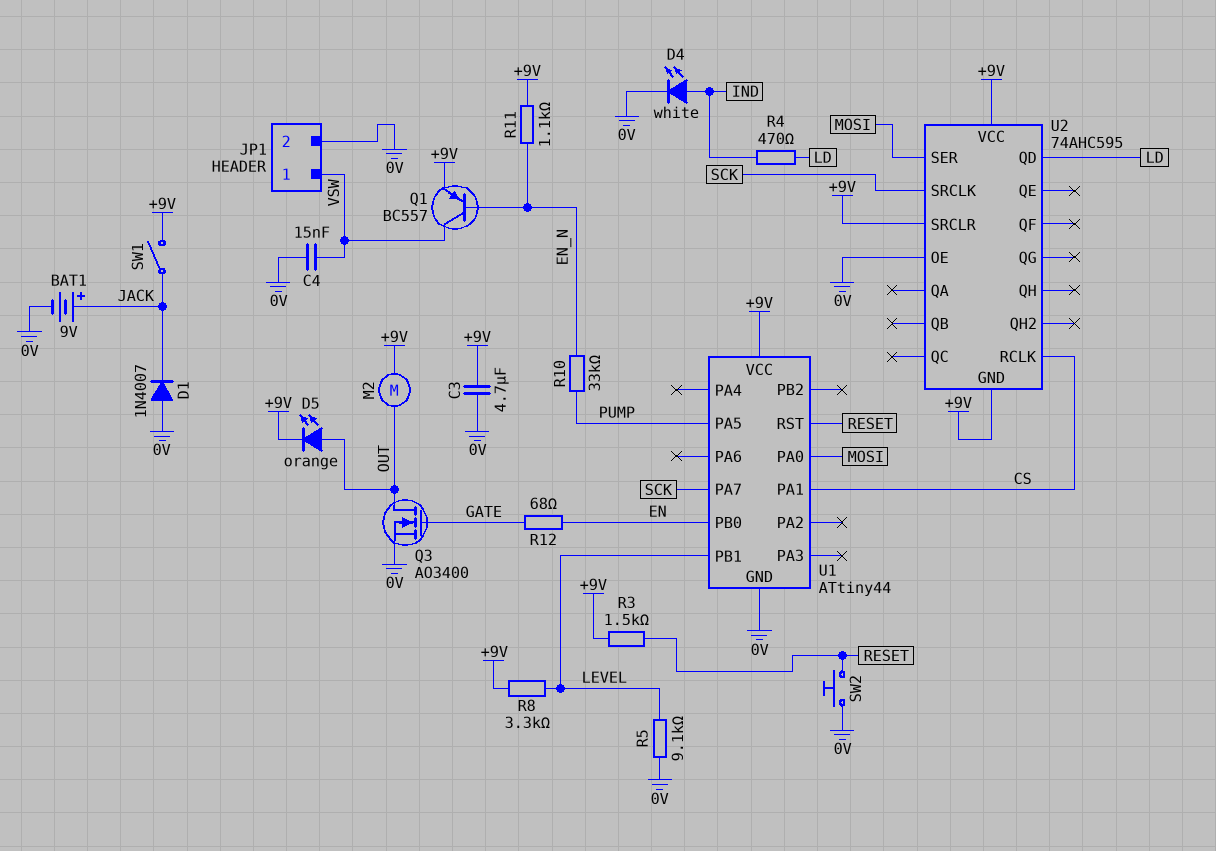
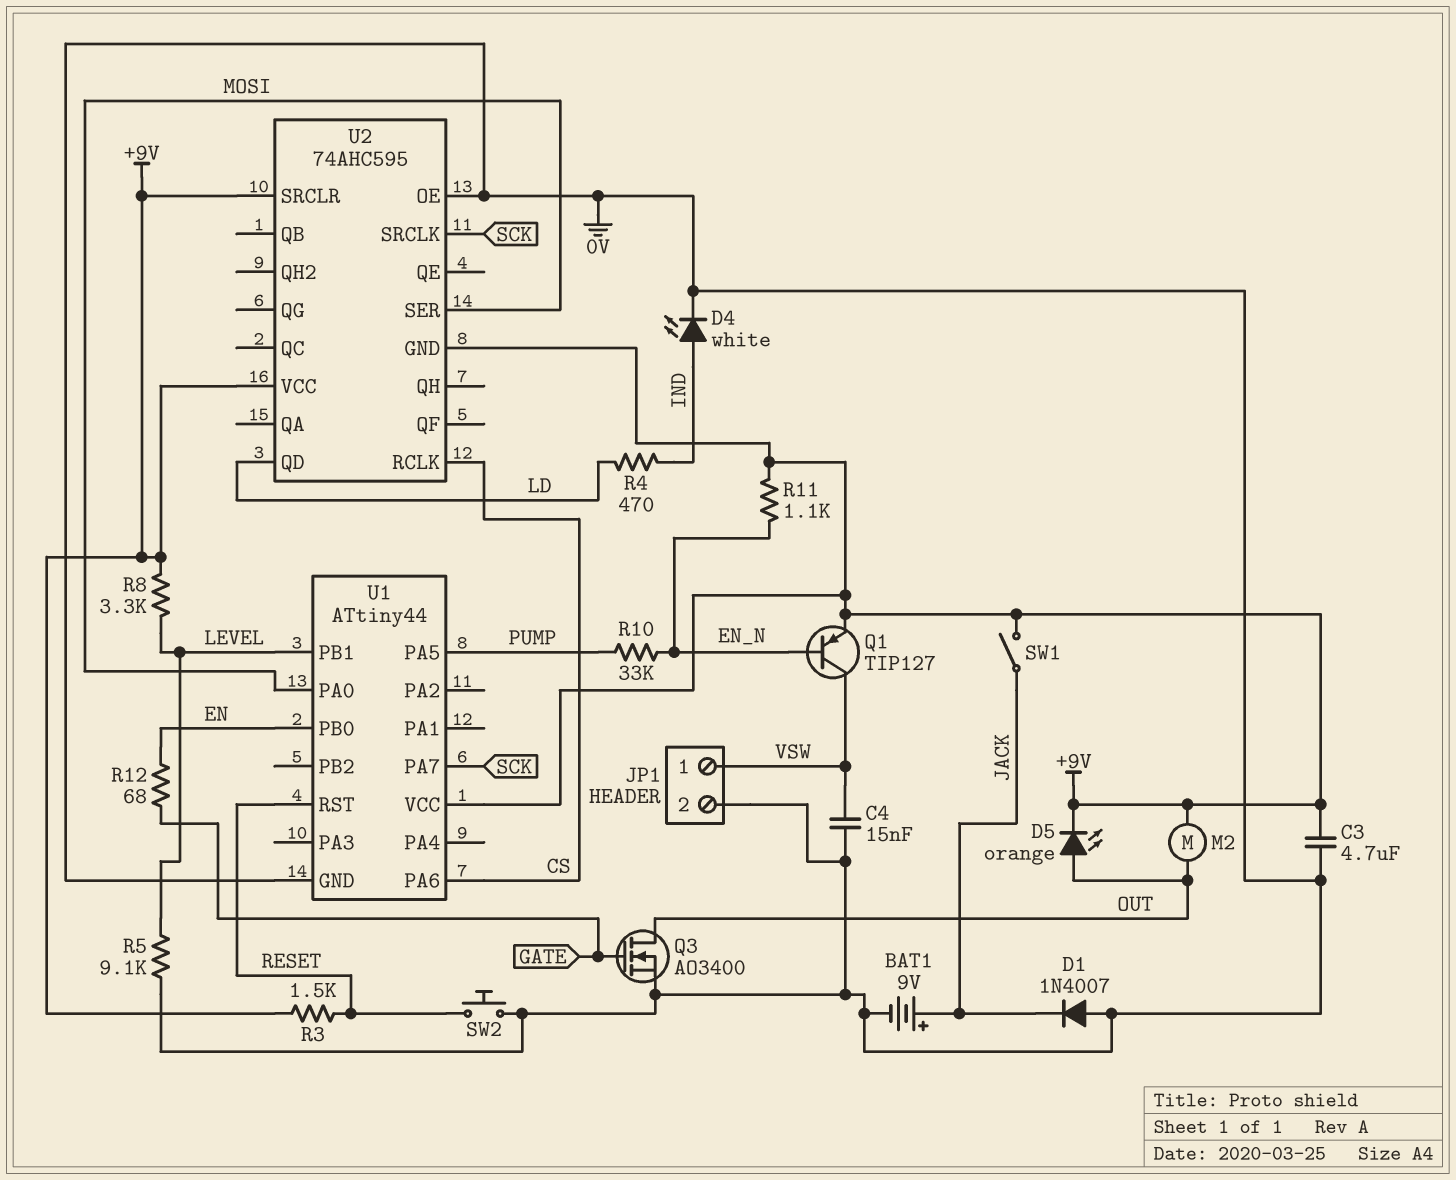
Q1: PNP BC557 (B EN_N, C VSW, E +9V) -> PNP TIP127 (B EN_N, C VSW, E +9V)
U1 pin PA1: CS -> none
U1 pin PA6: none -> CS

